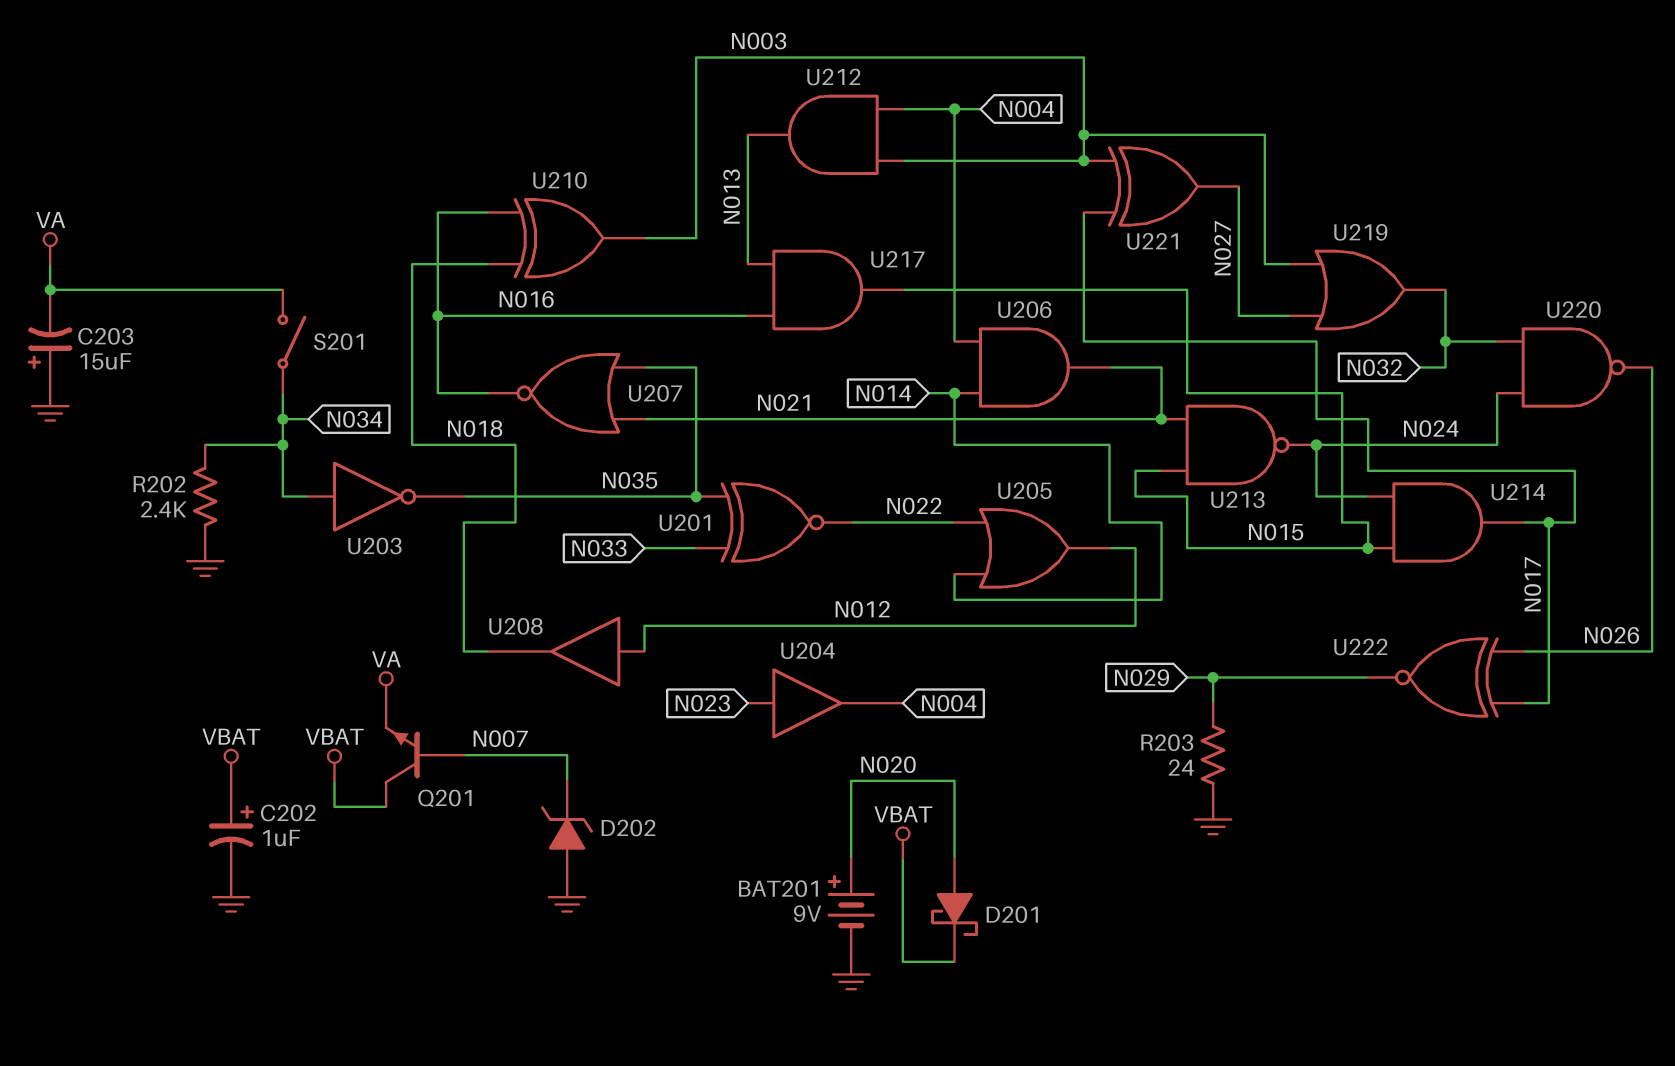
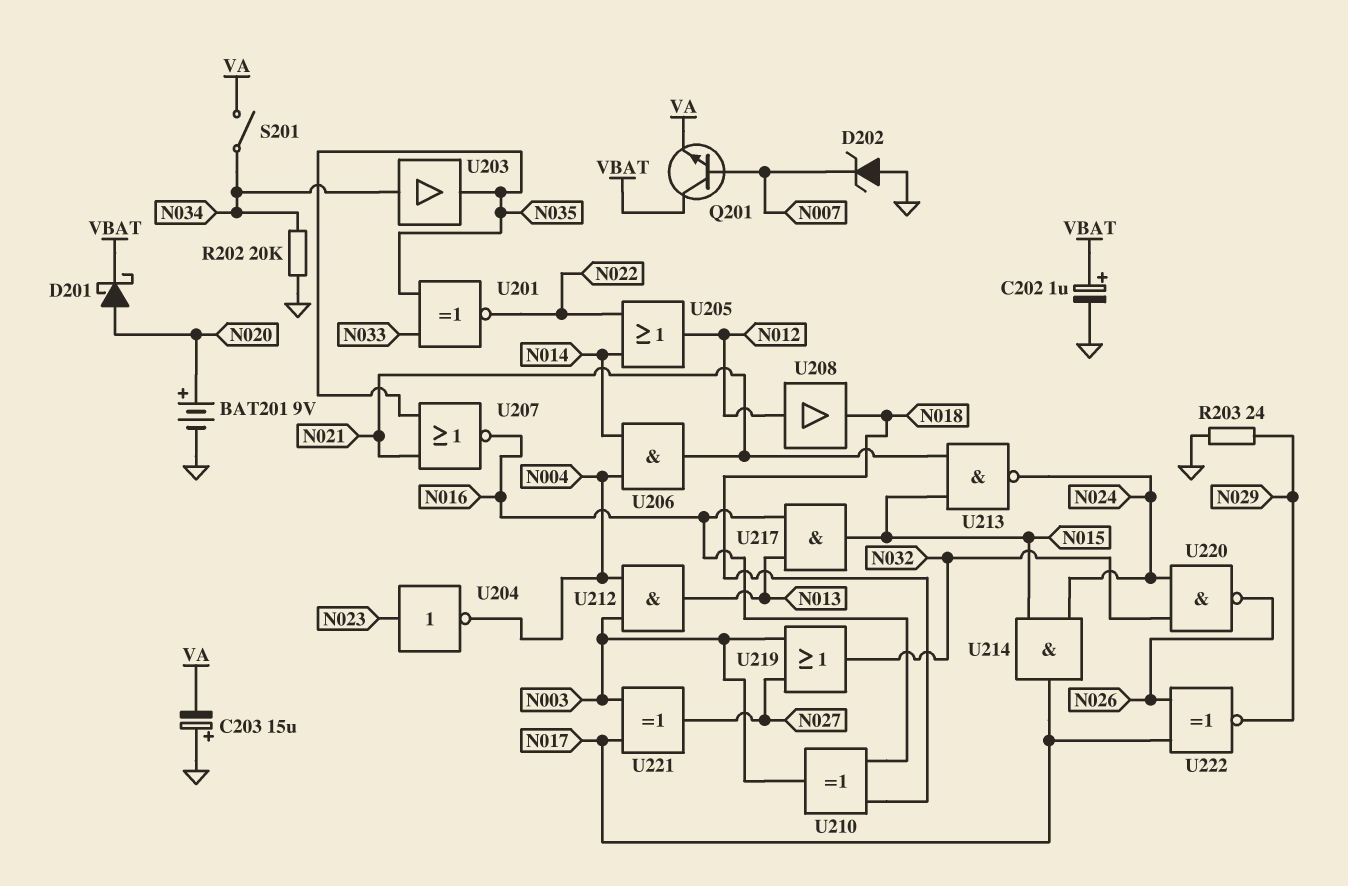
R202: 2.4k (GND, N034) -> 20k (GND, N034)
U203: NOT (in N034, out N035) -> buffer (in N034, out N035)
U204: buffer (in N023, out N004) -> NOT (in N023, out N004)

